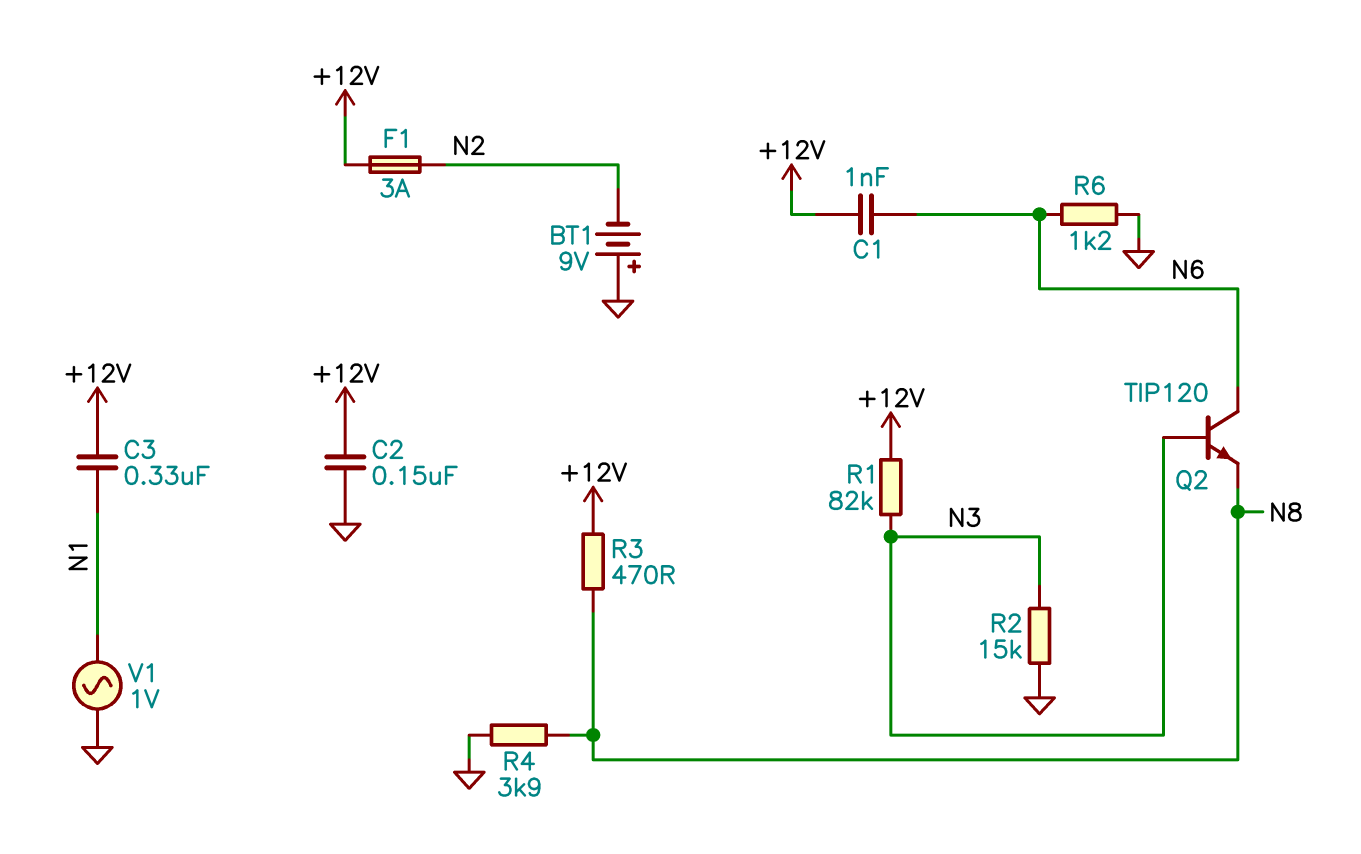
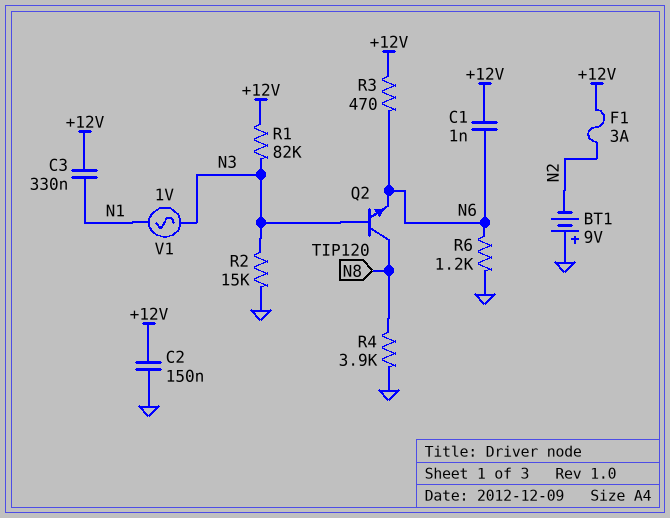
Q2: NPN TIP120 (B N3, C N6, E N8) -> NPN TIP120 (B N3, C N8, E N6)
R3: 470 (+12V, N8) -> 470 (+12V, N6)
V1: AC 1V (GND, N1) -> AC 1V (N1, N3)

